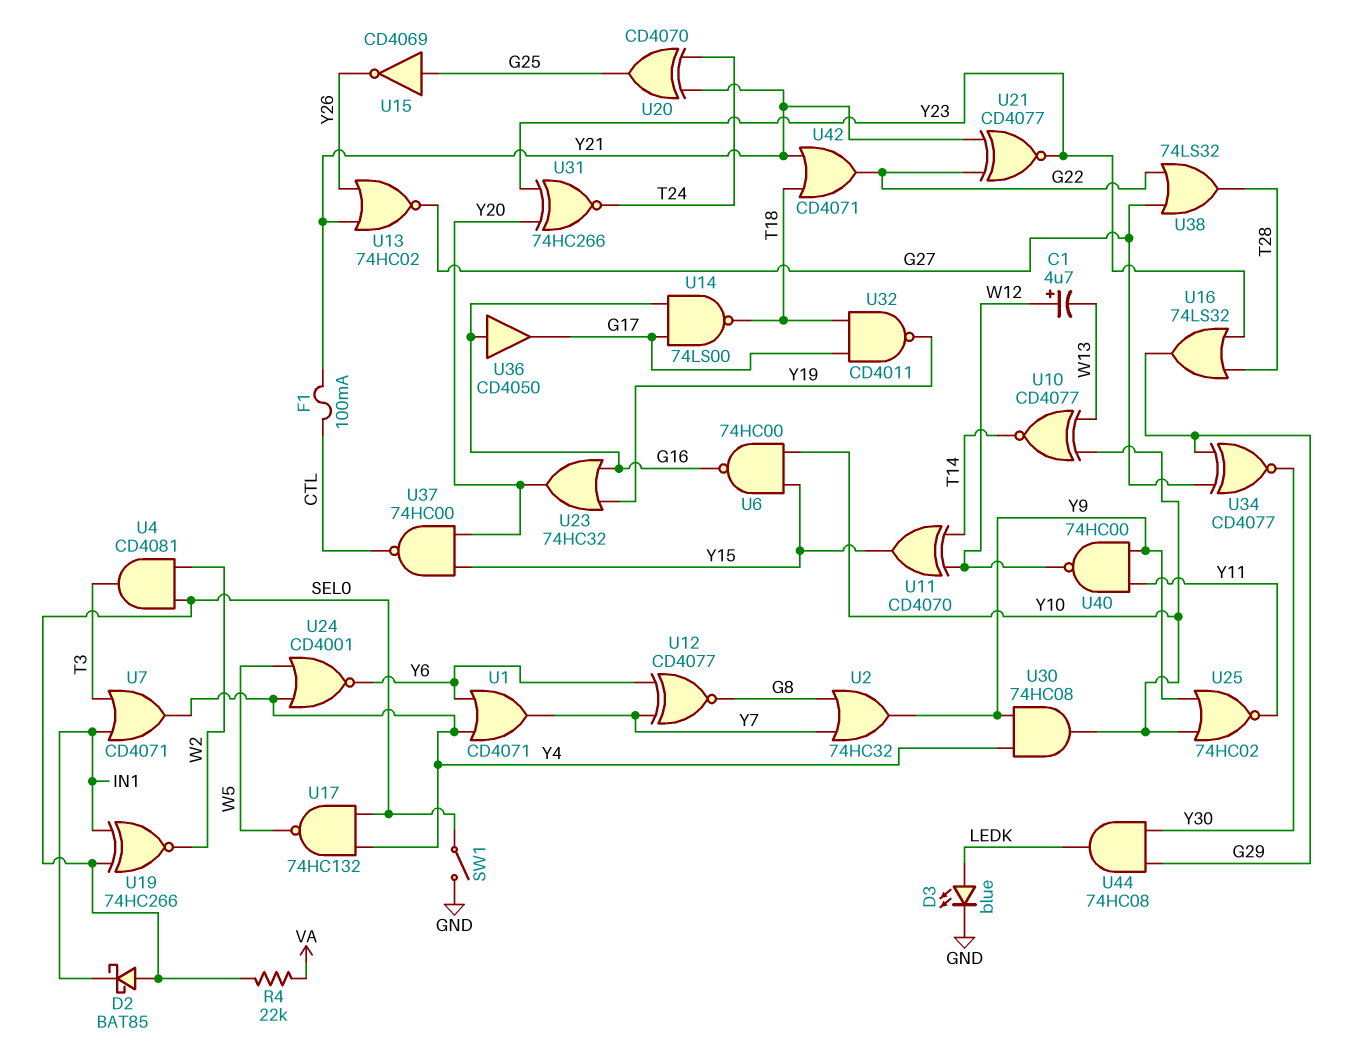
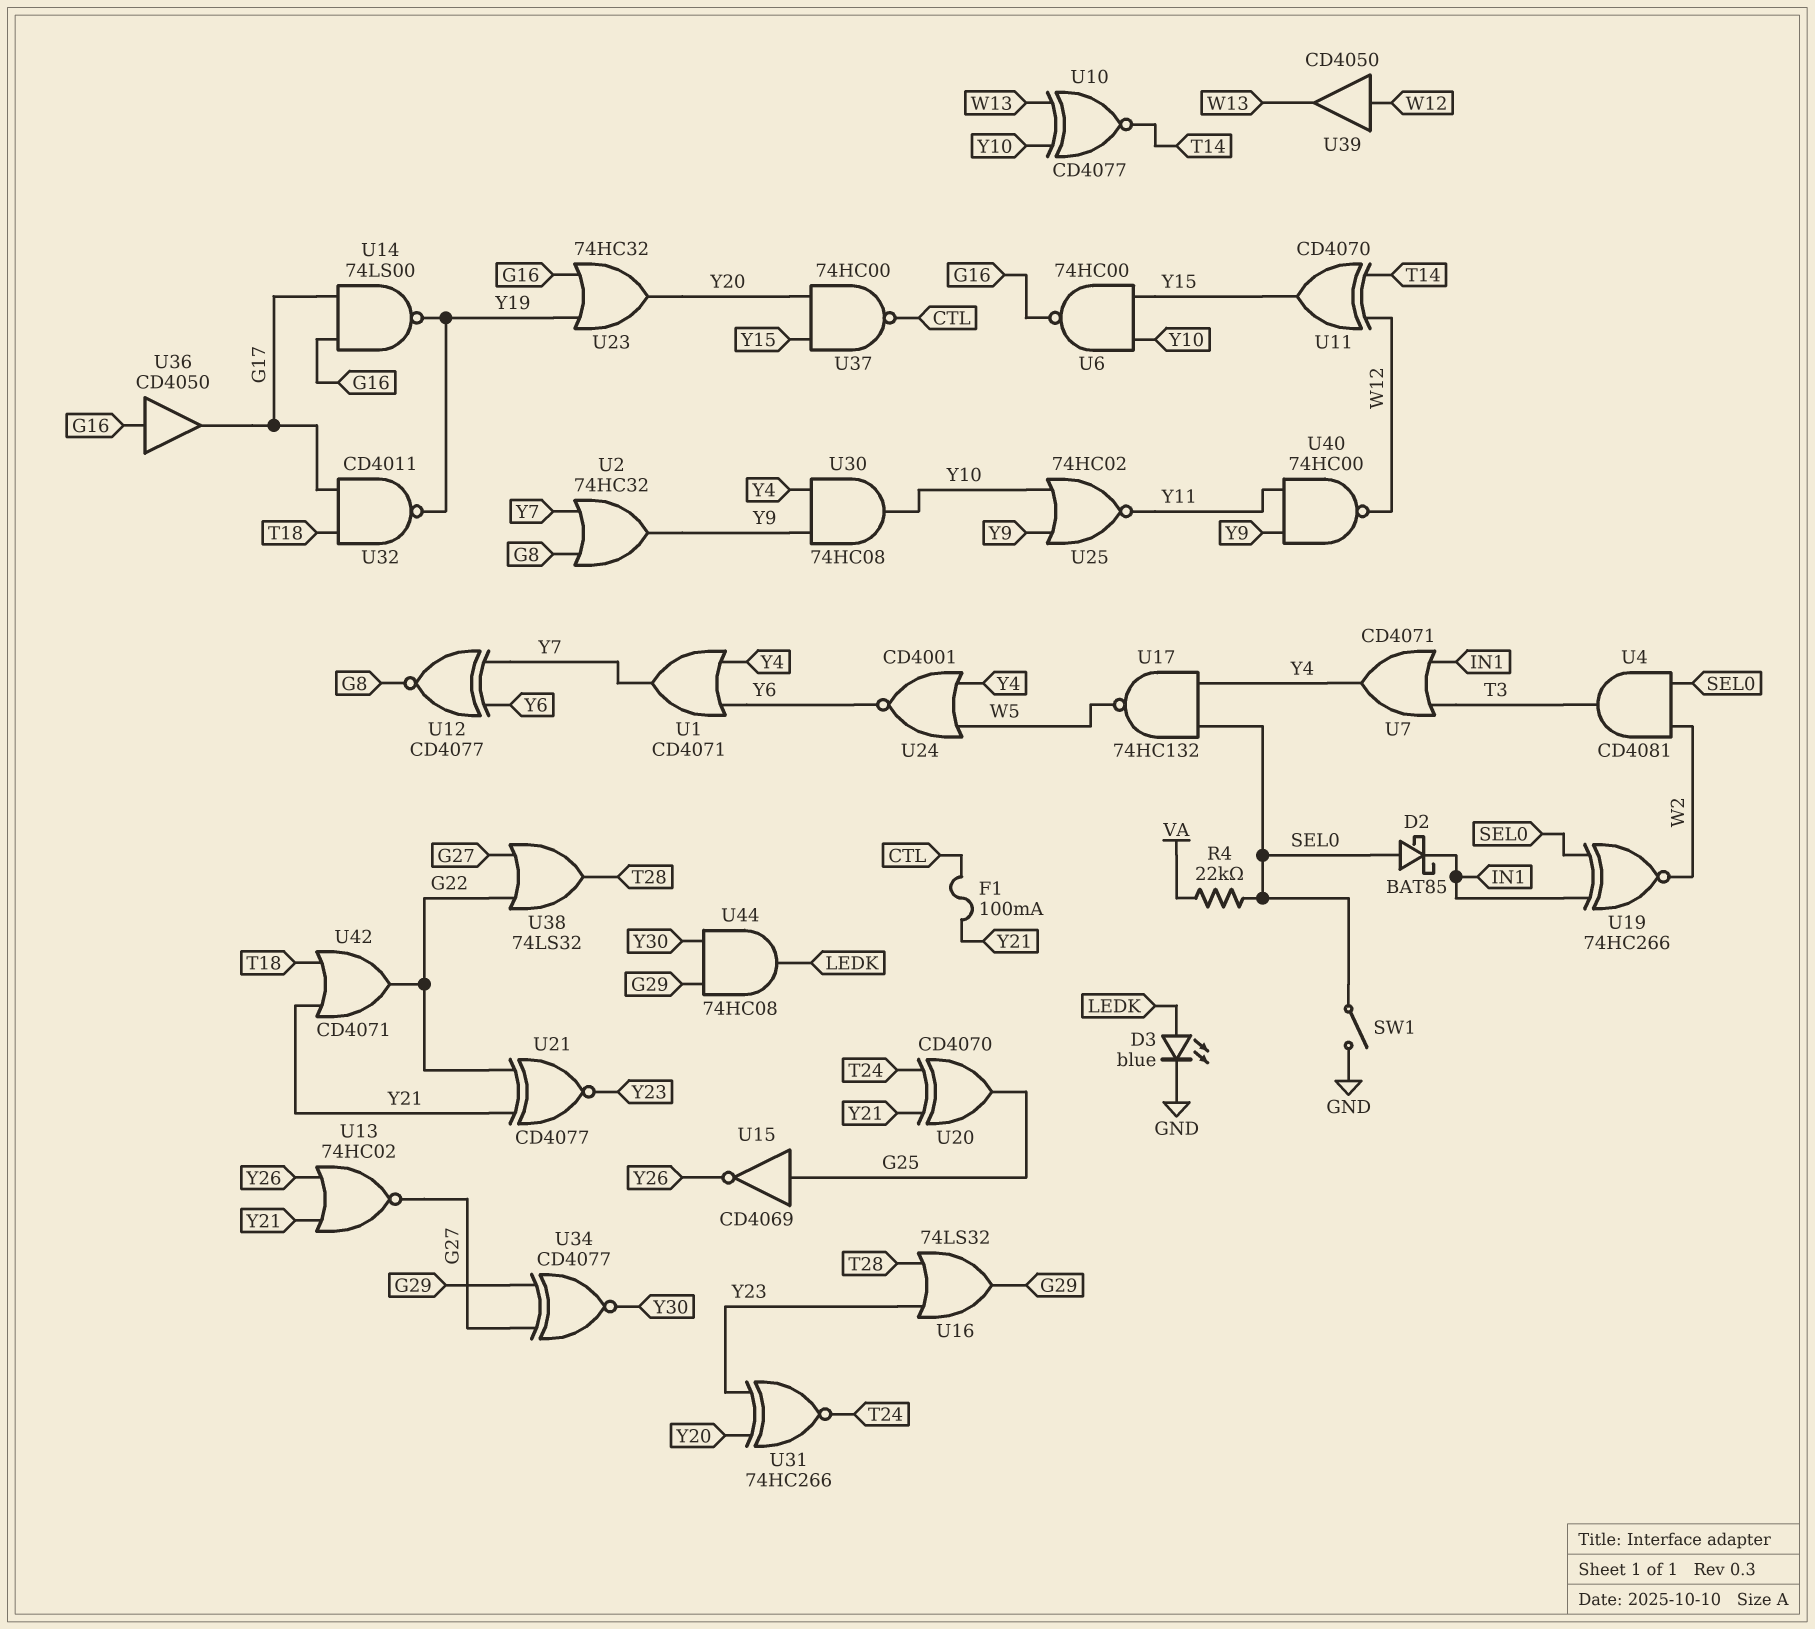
C1: 4.7uF (plus W12, minus W13) -> none
U14: NAND 74LS00 (in G16, in G17, out T18) -> NAND 74LS00 (in G16, in G17, out Y19)
U39: none -> buffer CD4050 (in W12, out W13)

